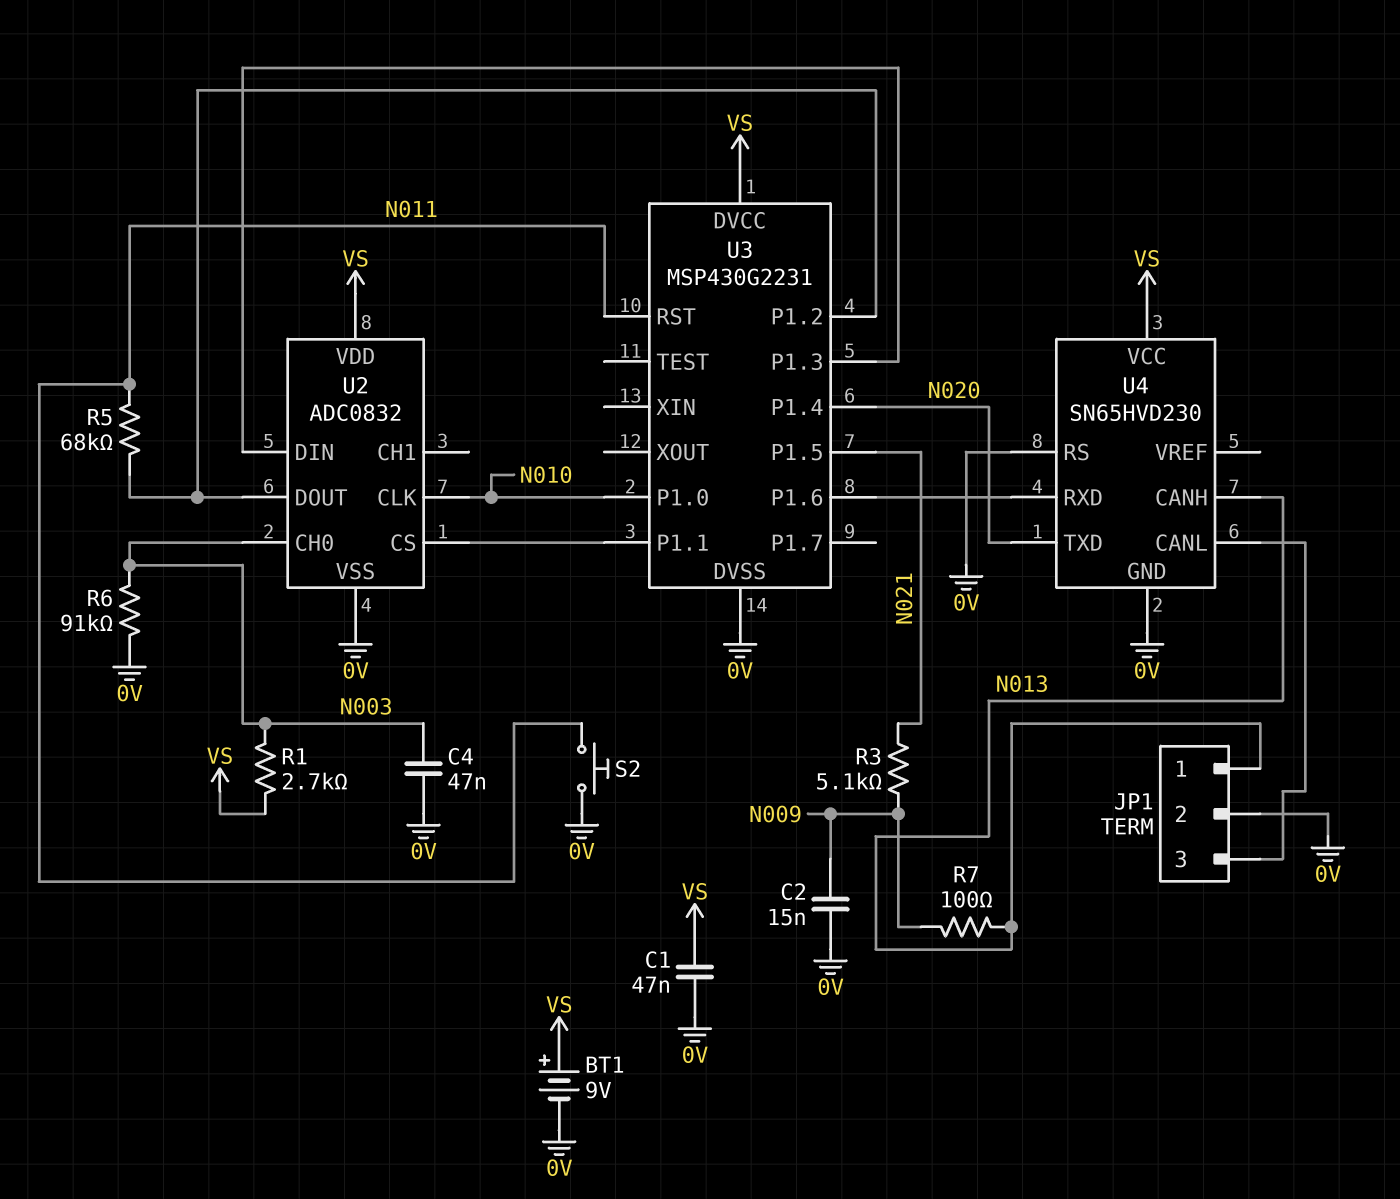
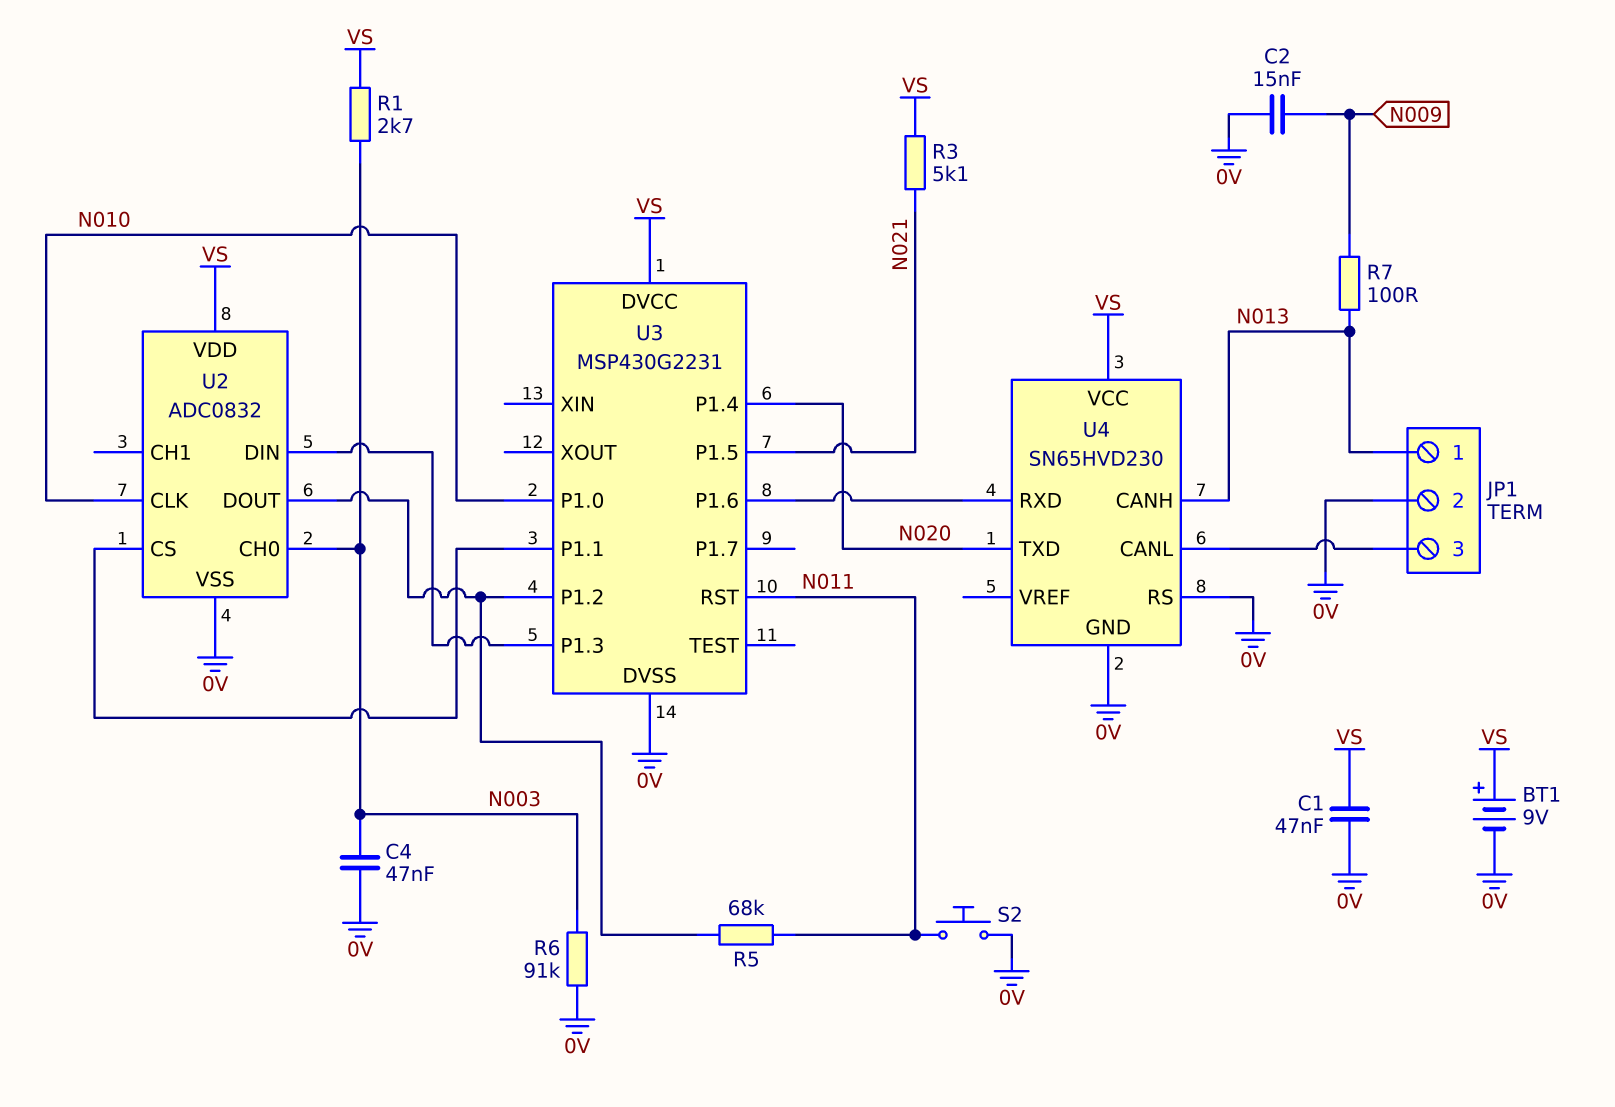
R3: 5.1k (N009, N021) -> 5.1k (N021, VS)

